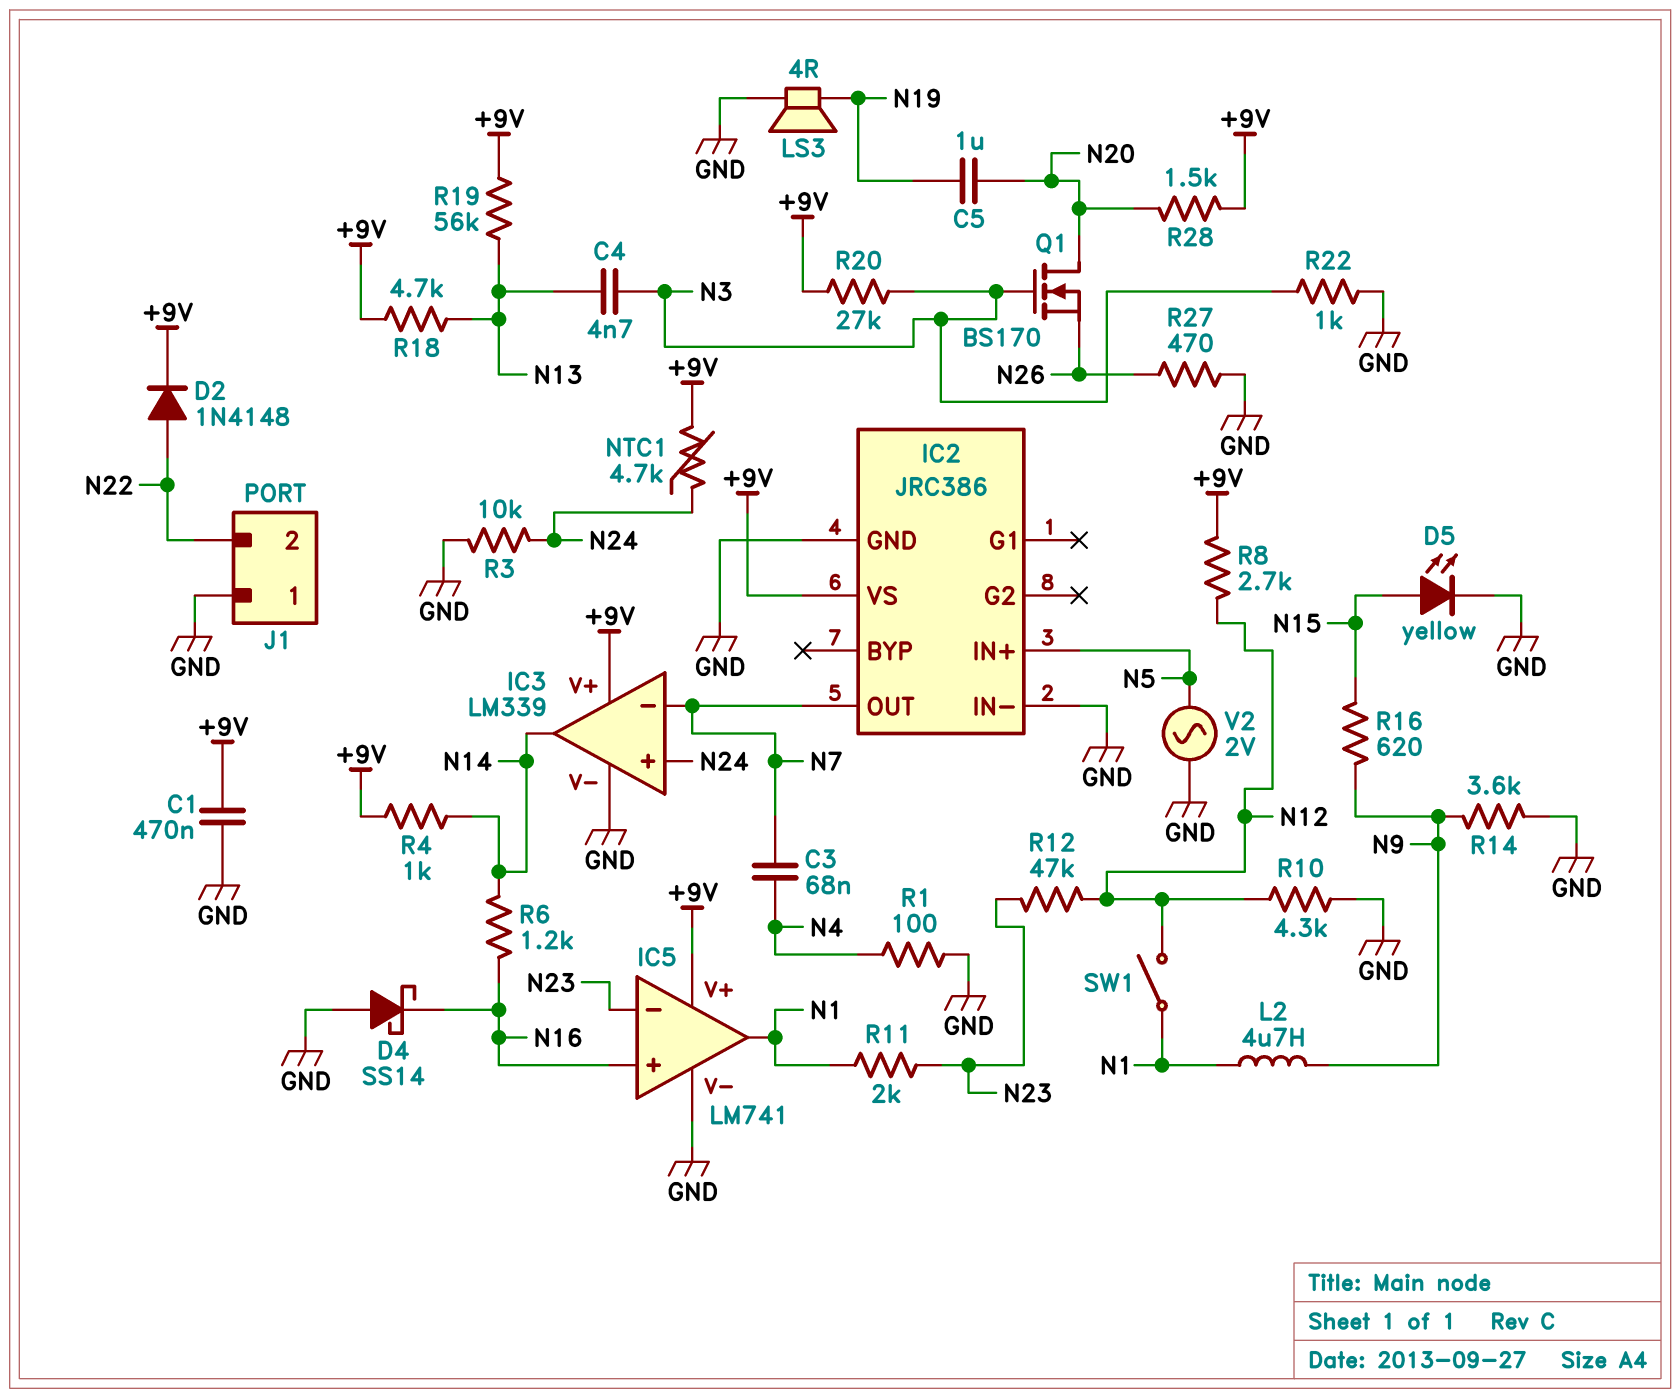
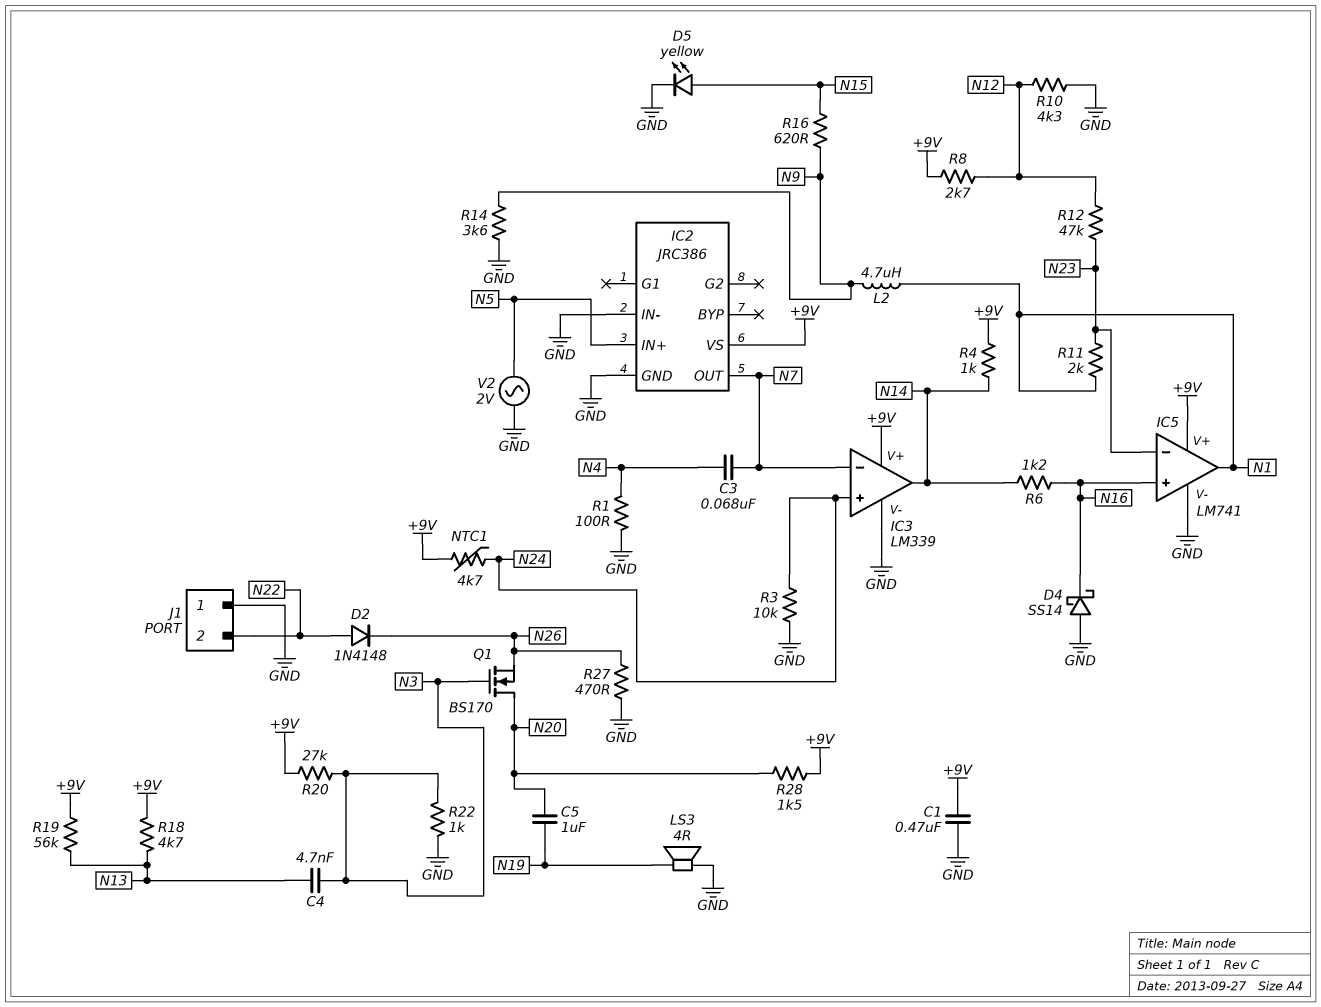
D2: diode 1N4148 (A N22, K +9V) -> diode 1N4148 (A N22, K N26)
SW1: switch (N1, N12) -> none

